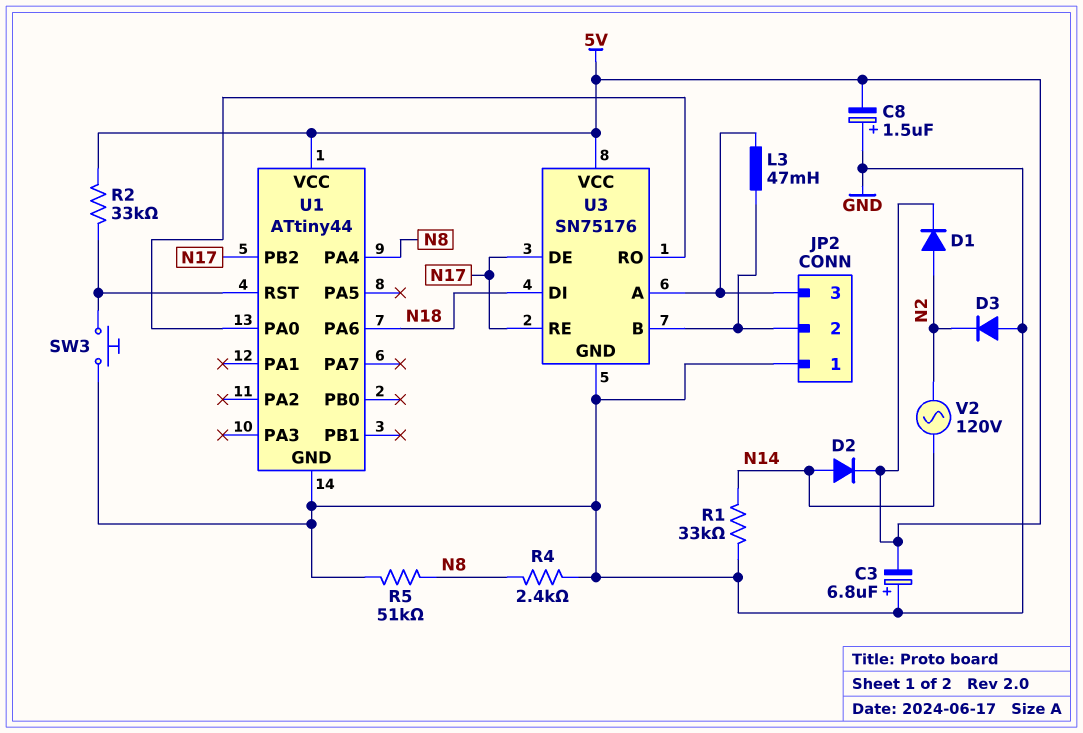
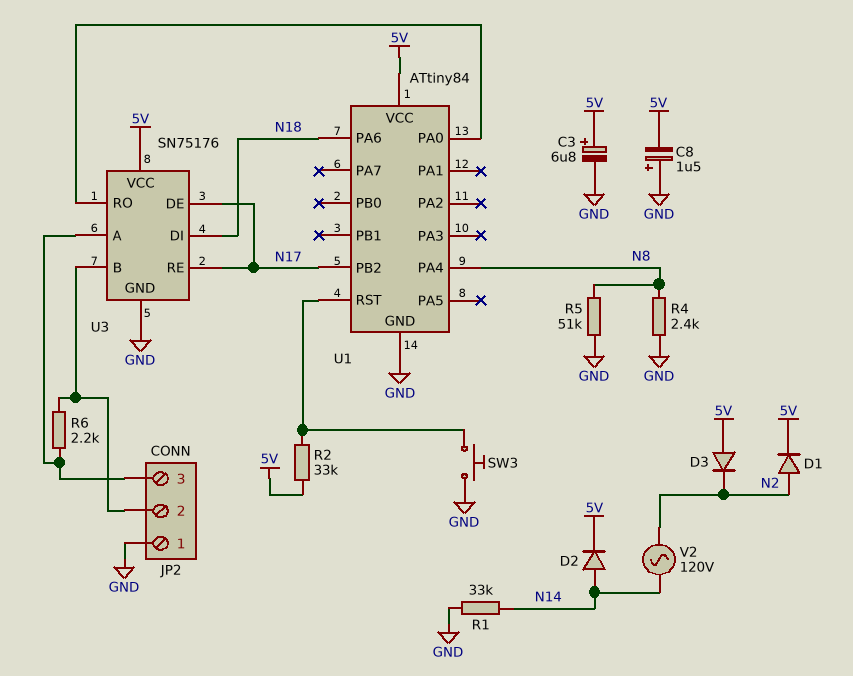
C3: 6.8uF (plus GND, minus 5V) -> 6.8uF (plus 5V, minus GND)
D3: diode (A GND, K N2) -> diode (A 5V, K N2)
L3: 47mH (JP2/2, JP2/3) -> none
R6: none -> 2.2k (JP2/2, JP2/3)
U1: ATtiny44 -> ATtiny84

